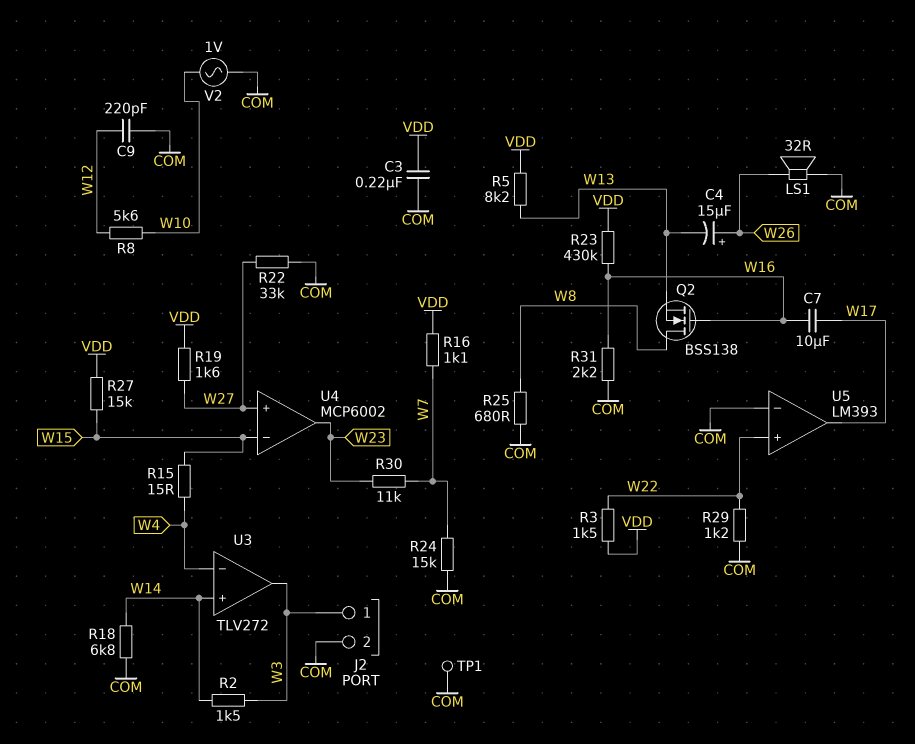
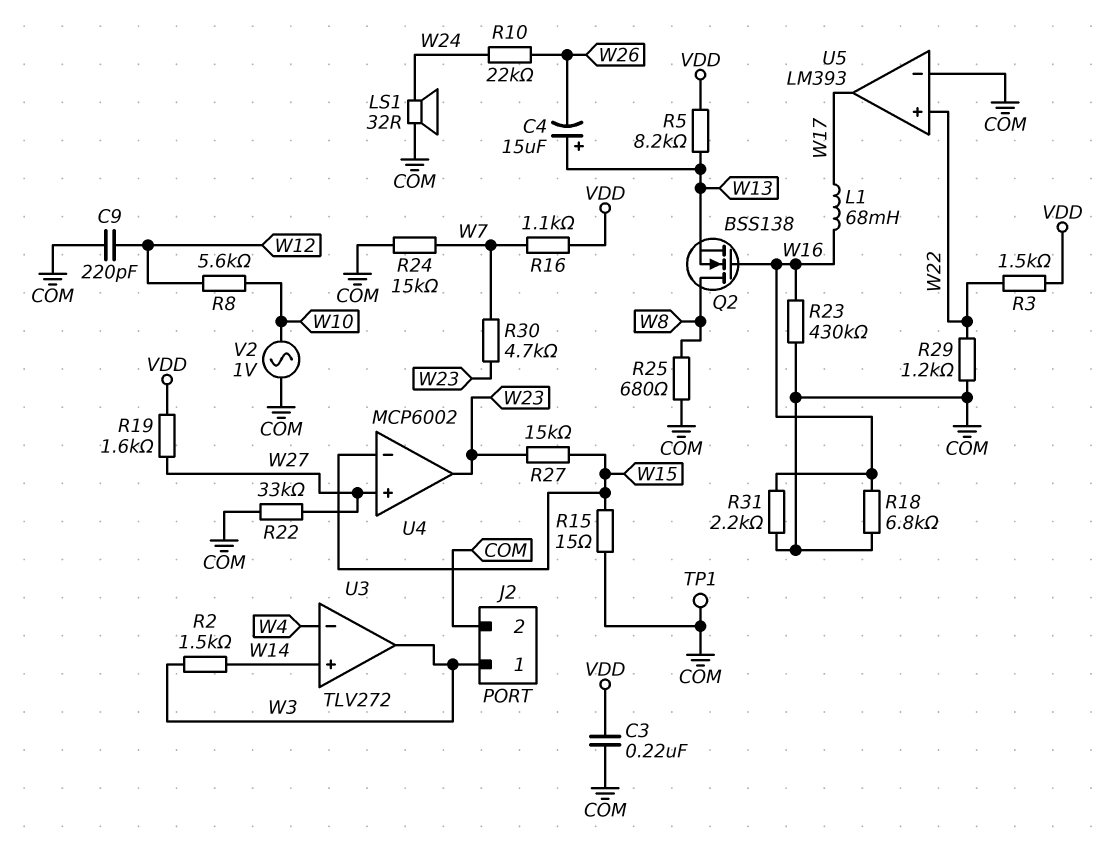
C4: 15uF (plus W26, minus W13) -> 15uF (plus W13, minus W26)
C7: 10uF (W16, W17) -> none
L1: none -> 68mH (W16, W17)
LS1: speaker 32R (COM, W26) -> speaker 32R (COM, W24)
R10: none -> 22k (W24, W26)
R15: 15 (W4, W15) -> 15 (COM, W15)
R18: 6.8k (COM, W14) -> 6.8k (COM, W16)
R23: 430k (VDD, W16) -> 430k (COM, W16)
R27: 15k (VDD, W15) -> 15k (W15, W23)
R30: 11k (W7, W23) -> 4.7k (W7, W23)

